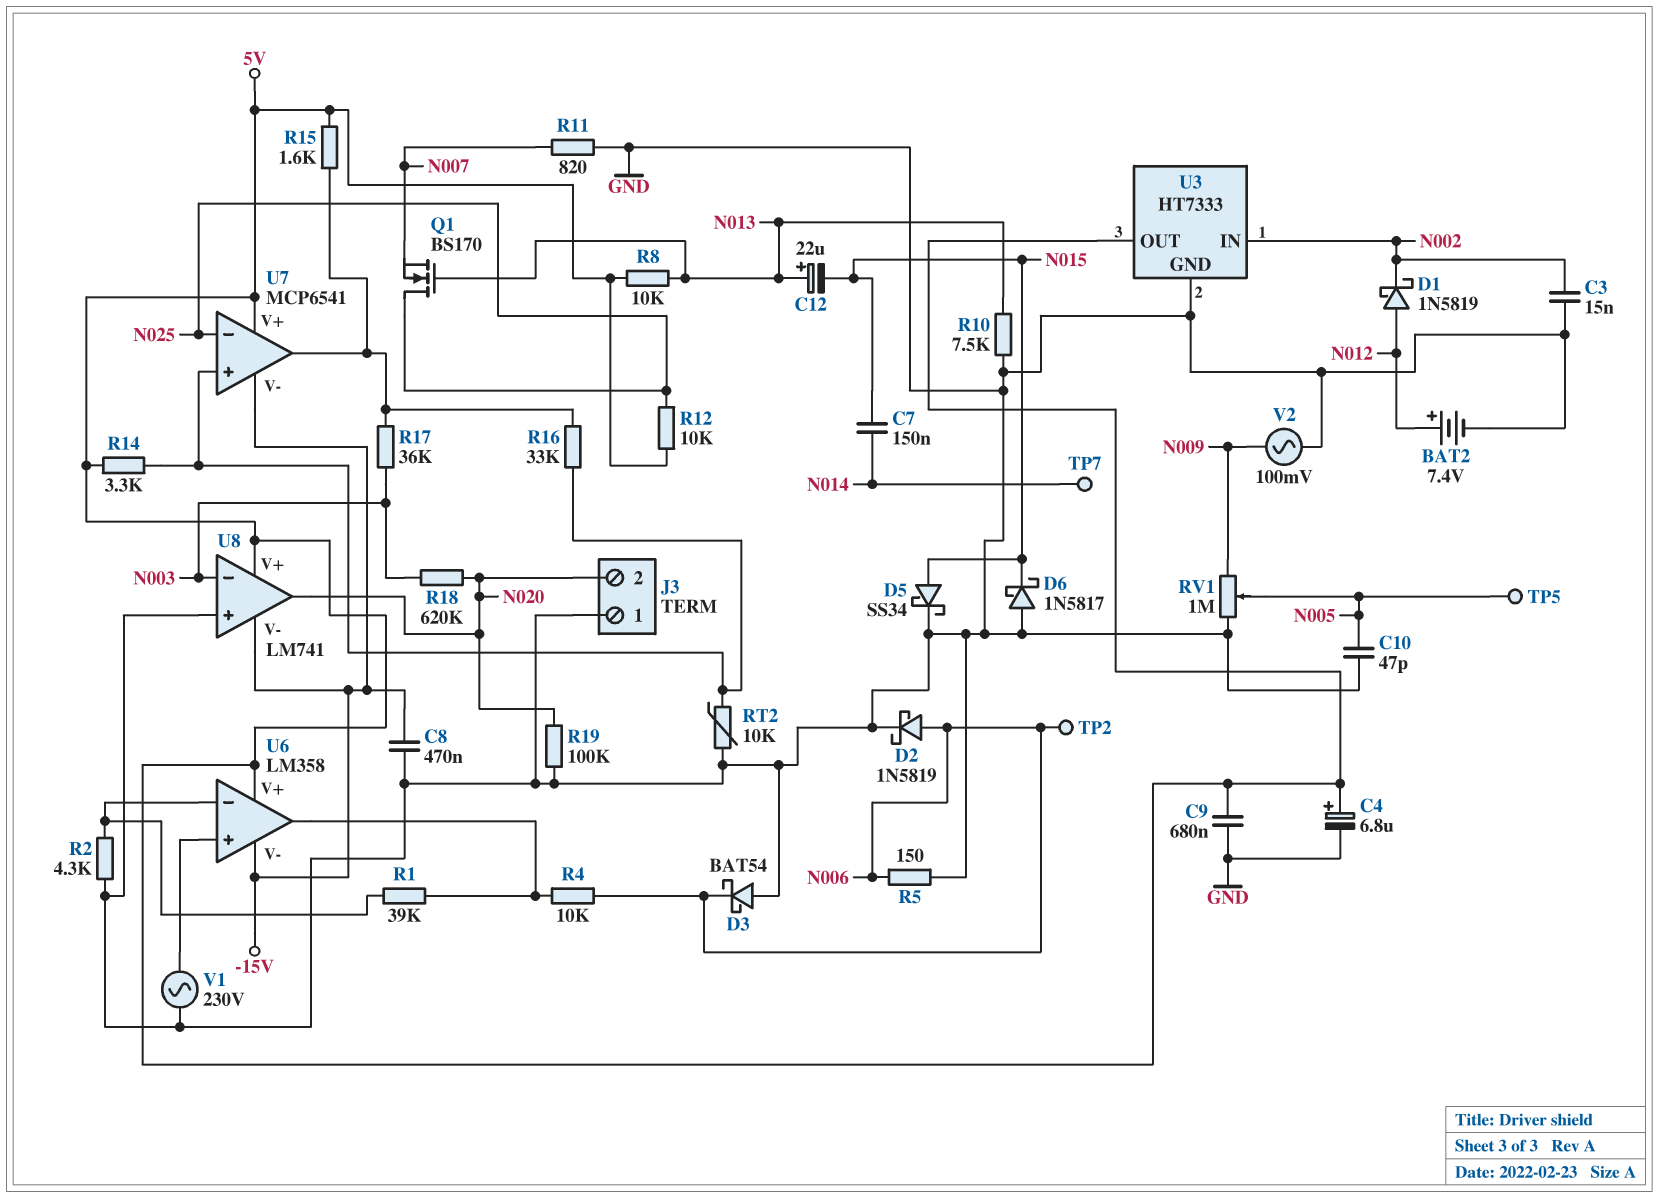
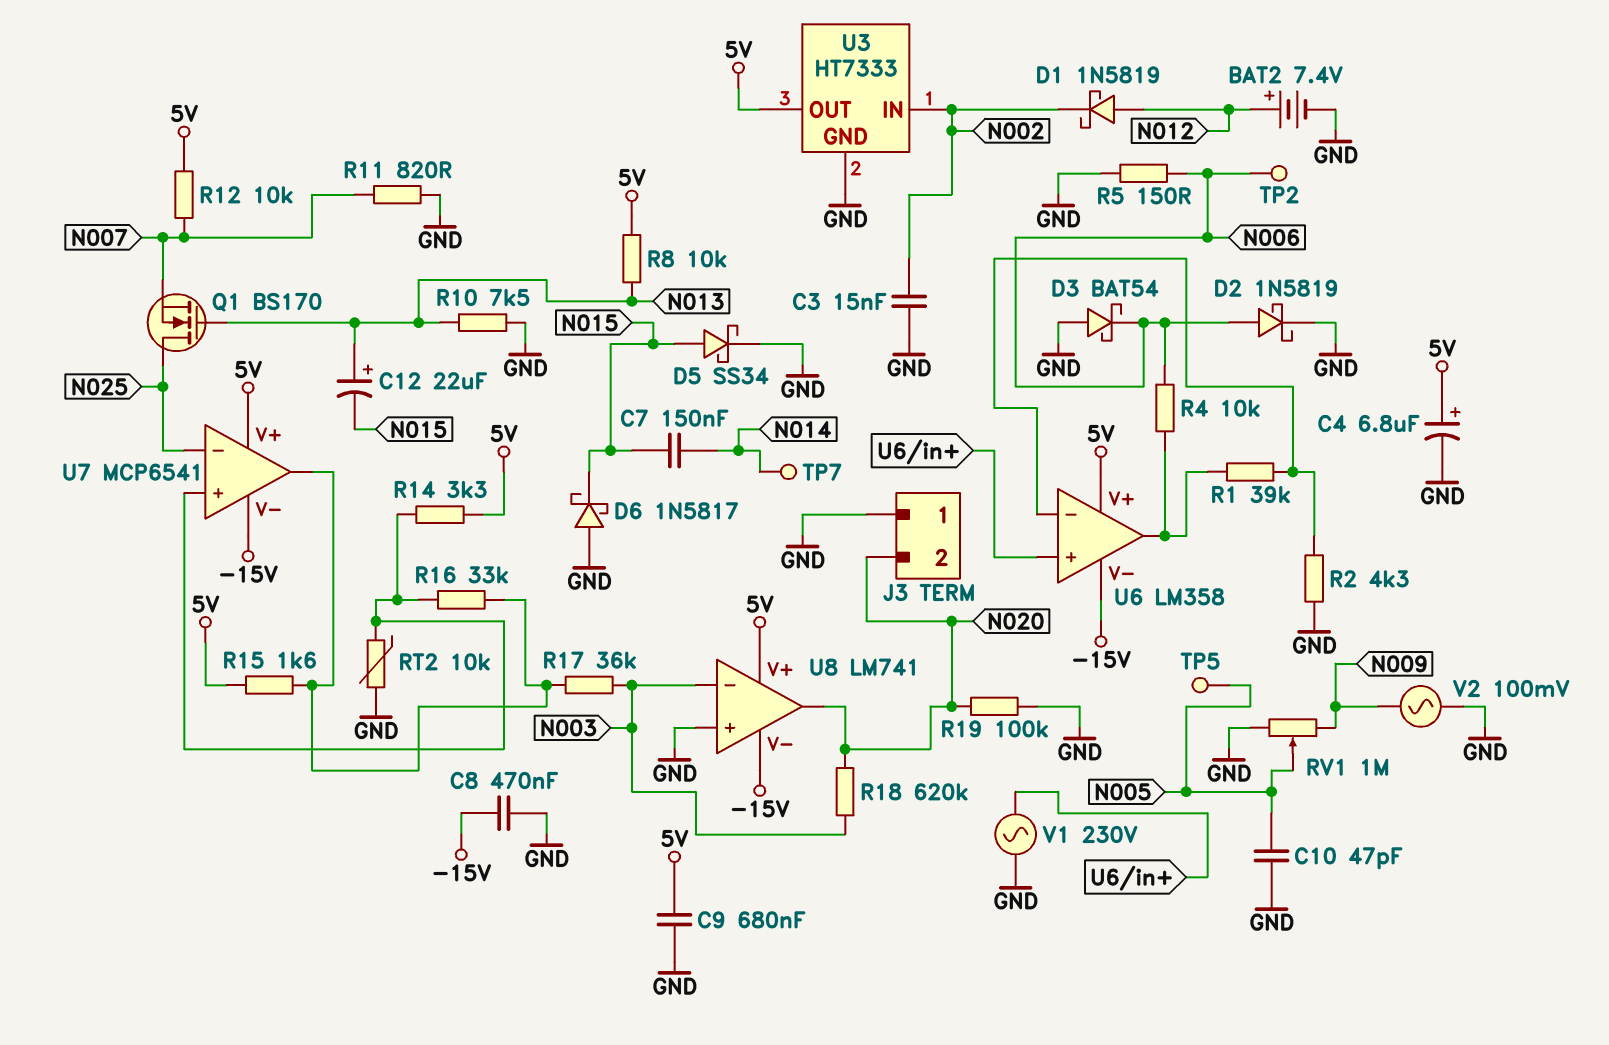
R12: 10k (5V, N025) -> 10k (5V, N007)

